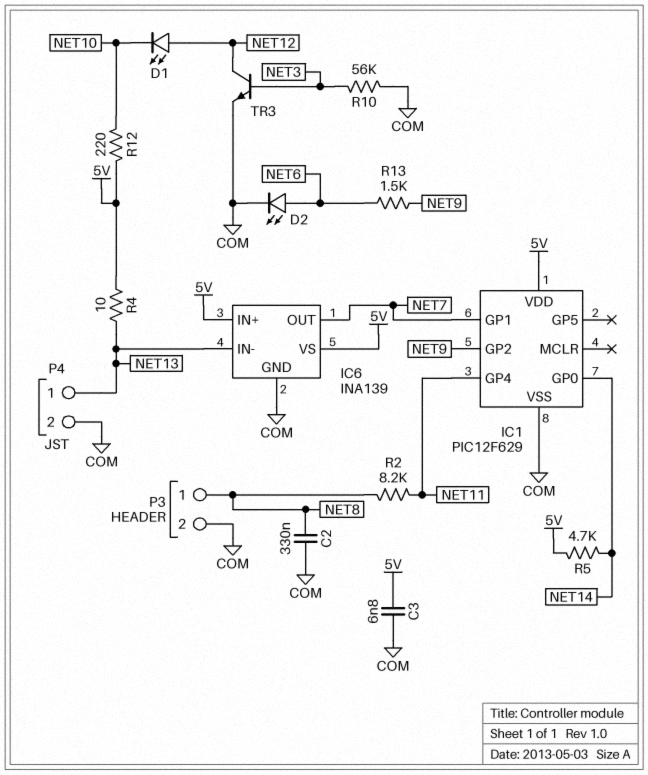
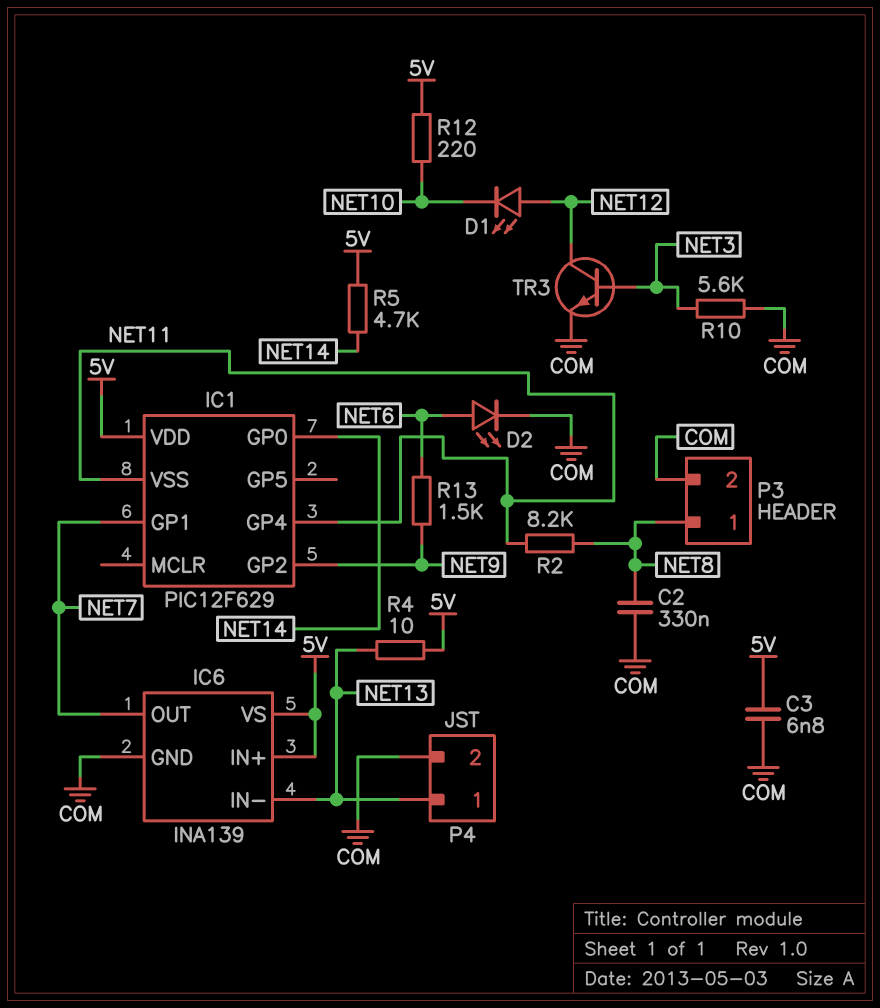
IC1 pin VSS: COM -> NET11
R10: 56k (COM, NET3) -> 5.6k (COM, NET3)

